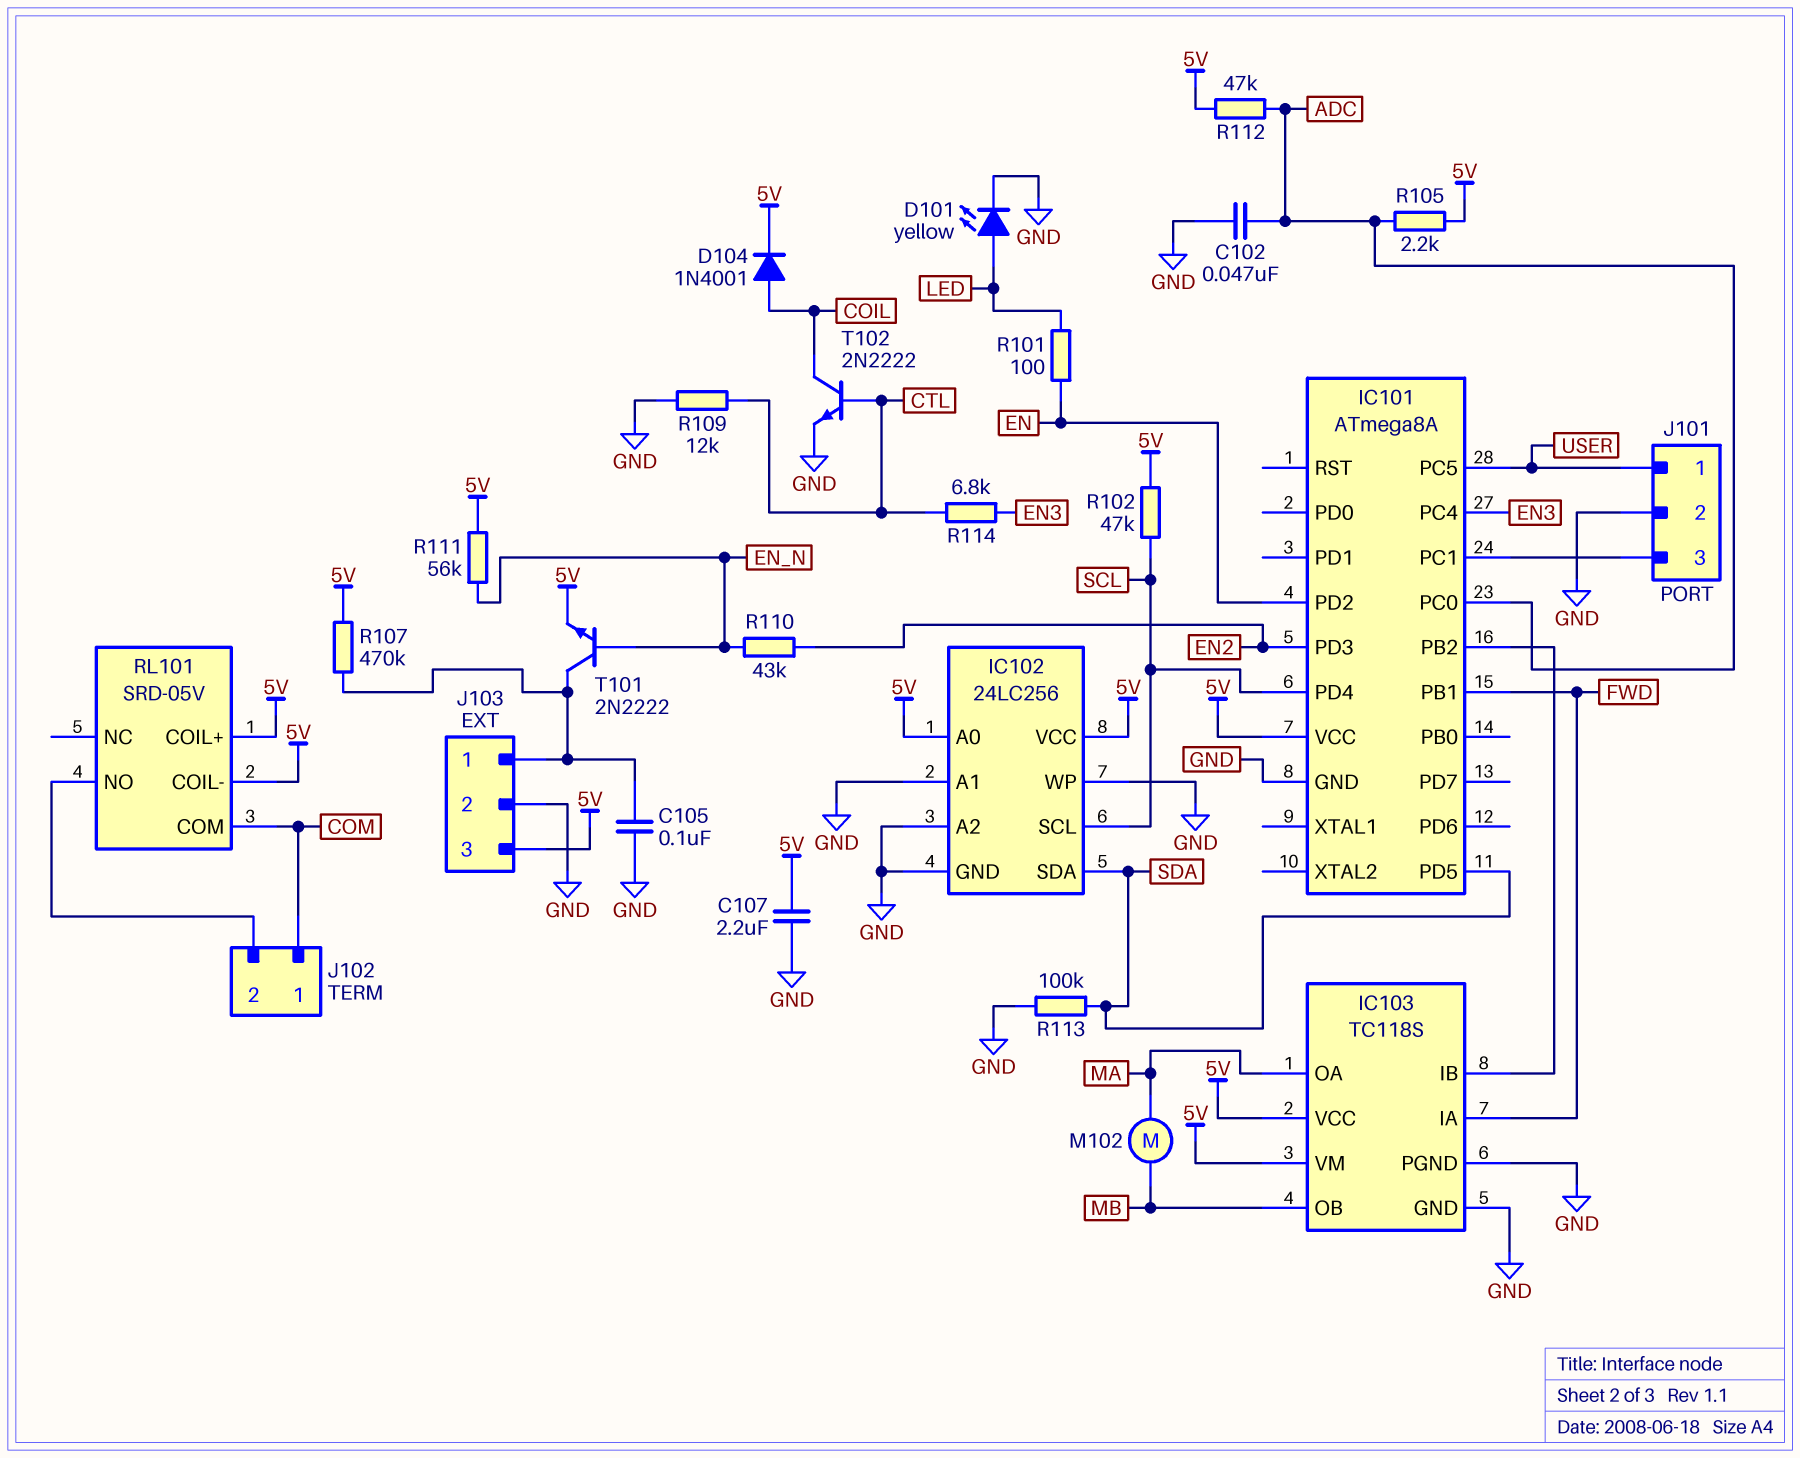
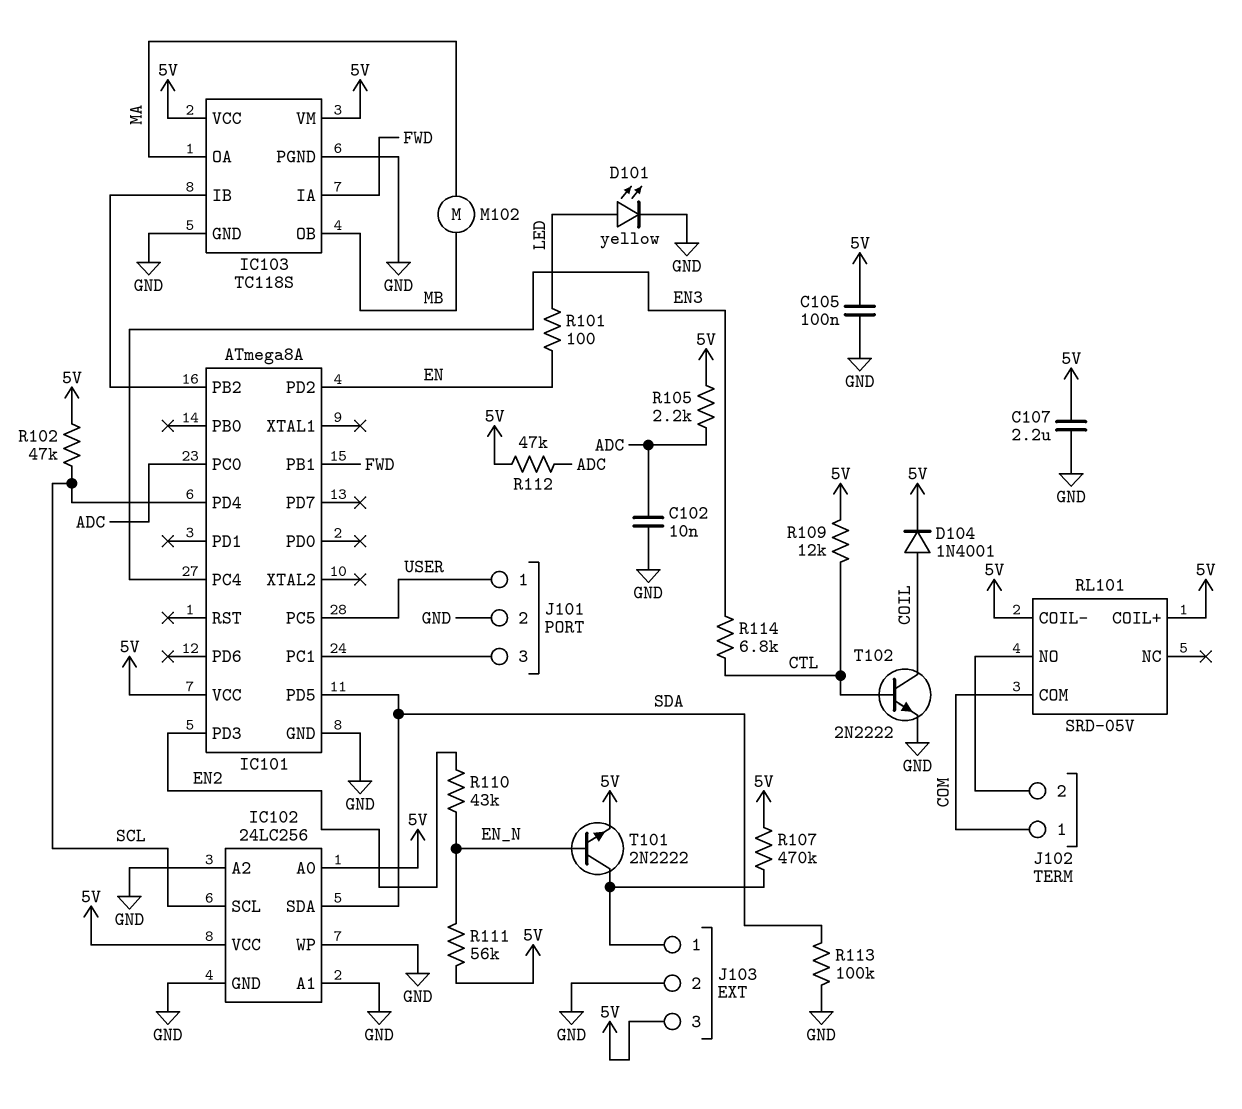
C102: 47nF (ADC, GND) -> 10nF (ADC, GND)
C105: 100nF (GND, J103/1) -> 100nF (5V, GND)
R109: 12k (CTL, GND) -> 12k (5V, CTL)

